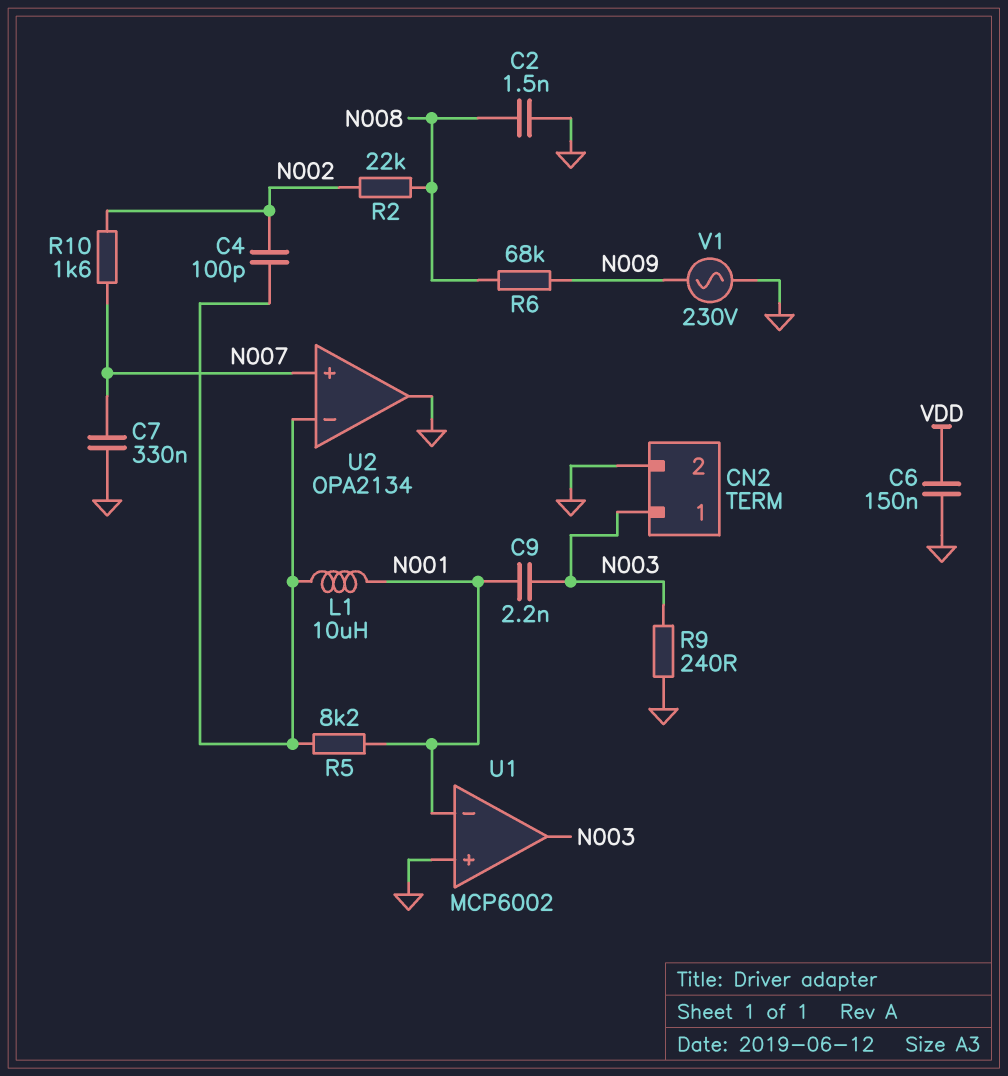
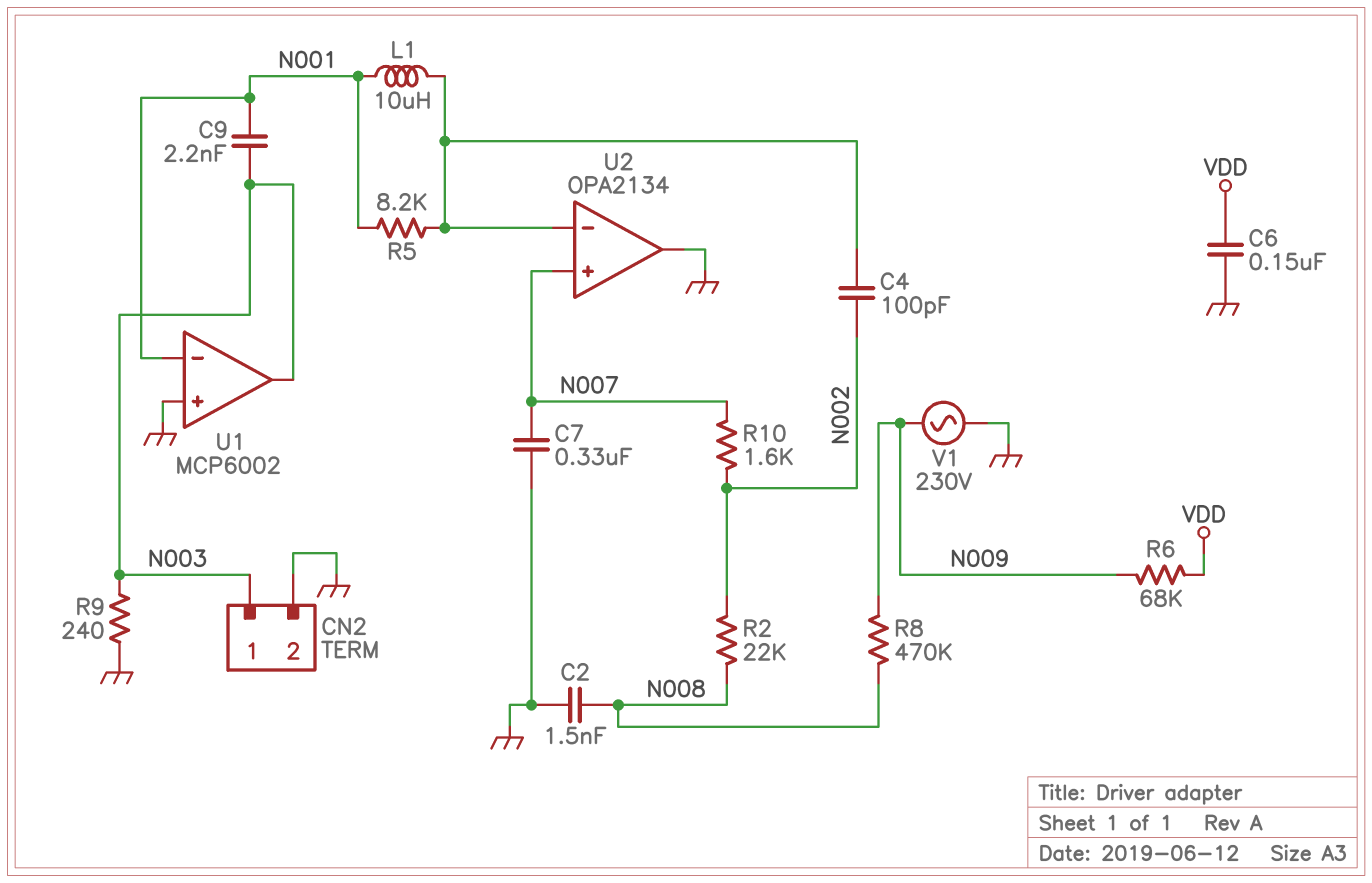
R6: 68k (N008, N009) -> 68k (N009, VDD)
R8: none -> 470k (N008, N009)

